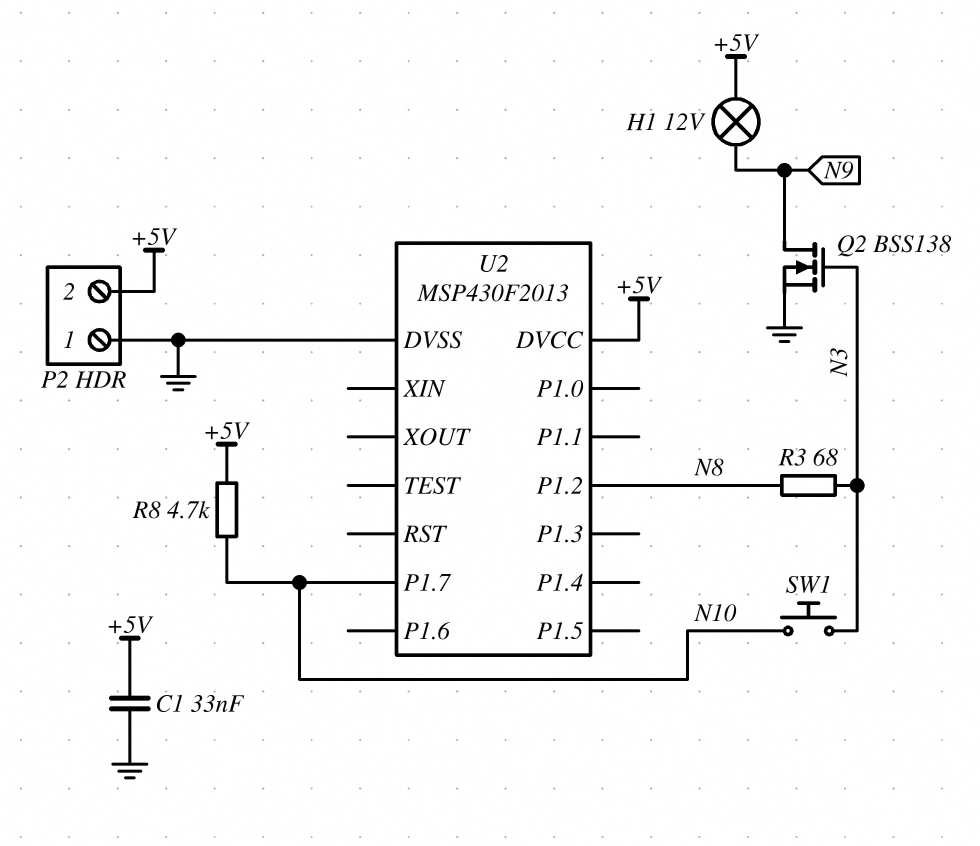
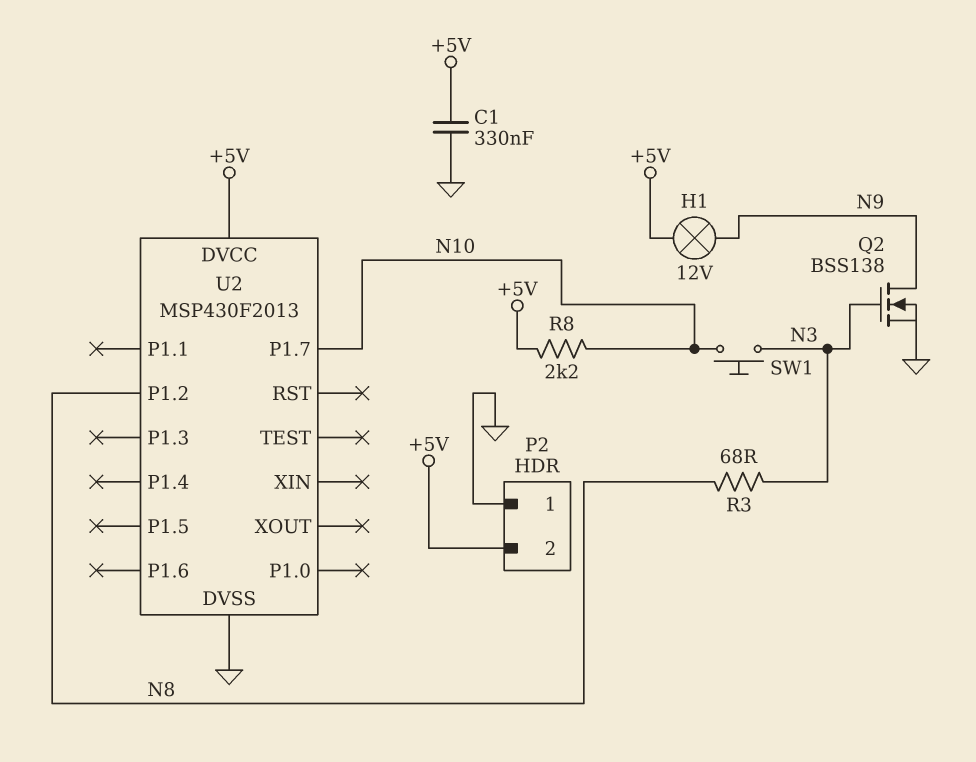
C1: 33nF (+5V, GND) -> 330nF (+5V, GND)
R8: 4.7k (+5V, N10) -> 2.2k (+5V, N10)

